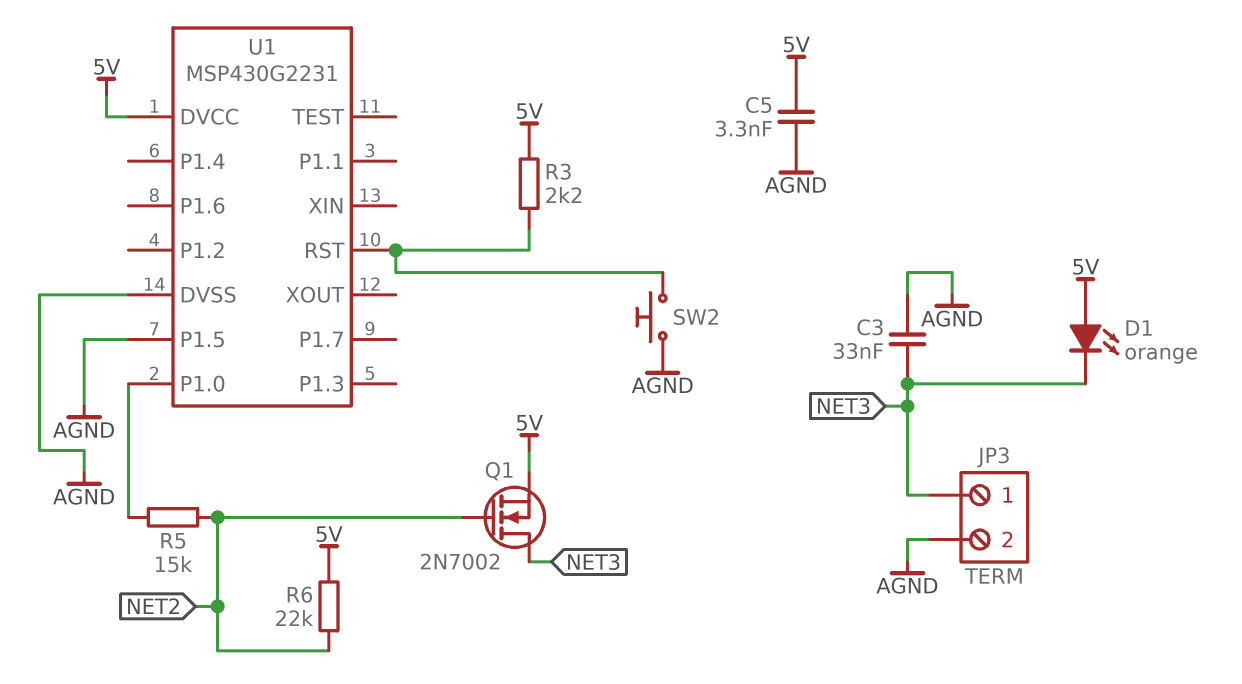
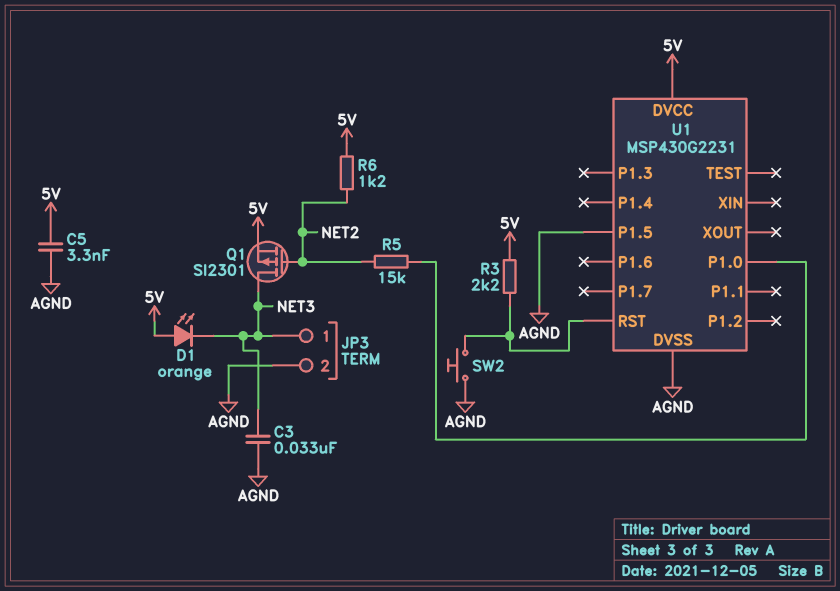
Q1: NMOS 2N7002 (G NET2, D NET3, S 5V) -> PMOS SI2301 (G NET2, D NET3, S 5V)
R6: 22k (5V, NET2) -> 1.2k (5V, NET2)

